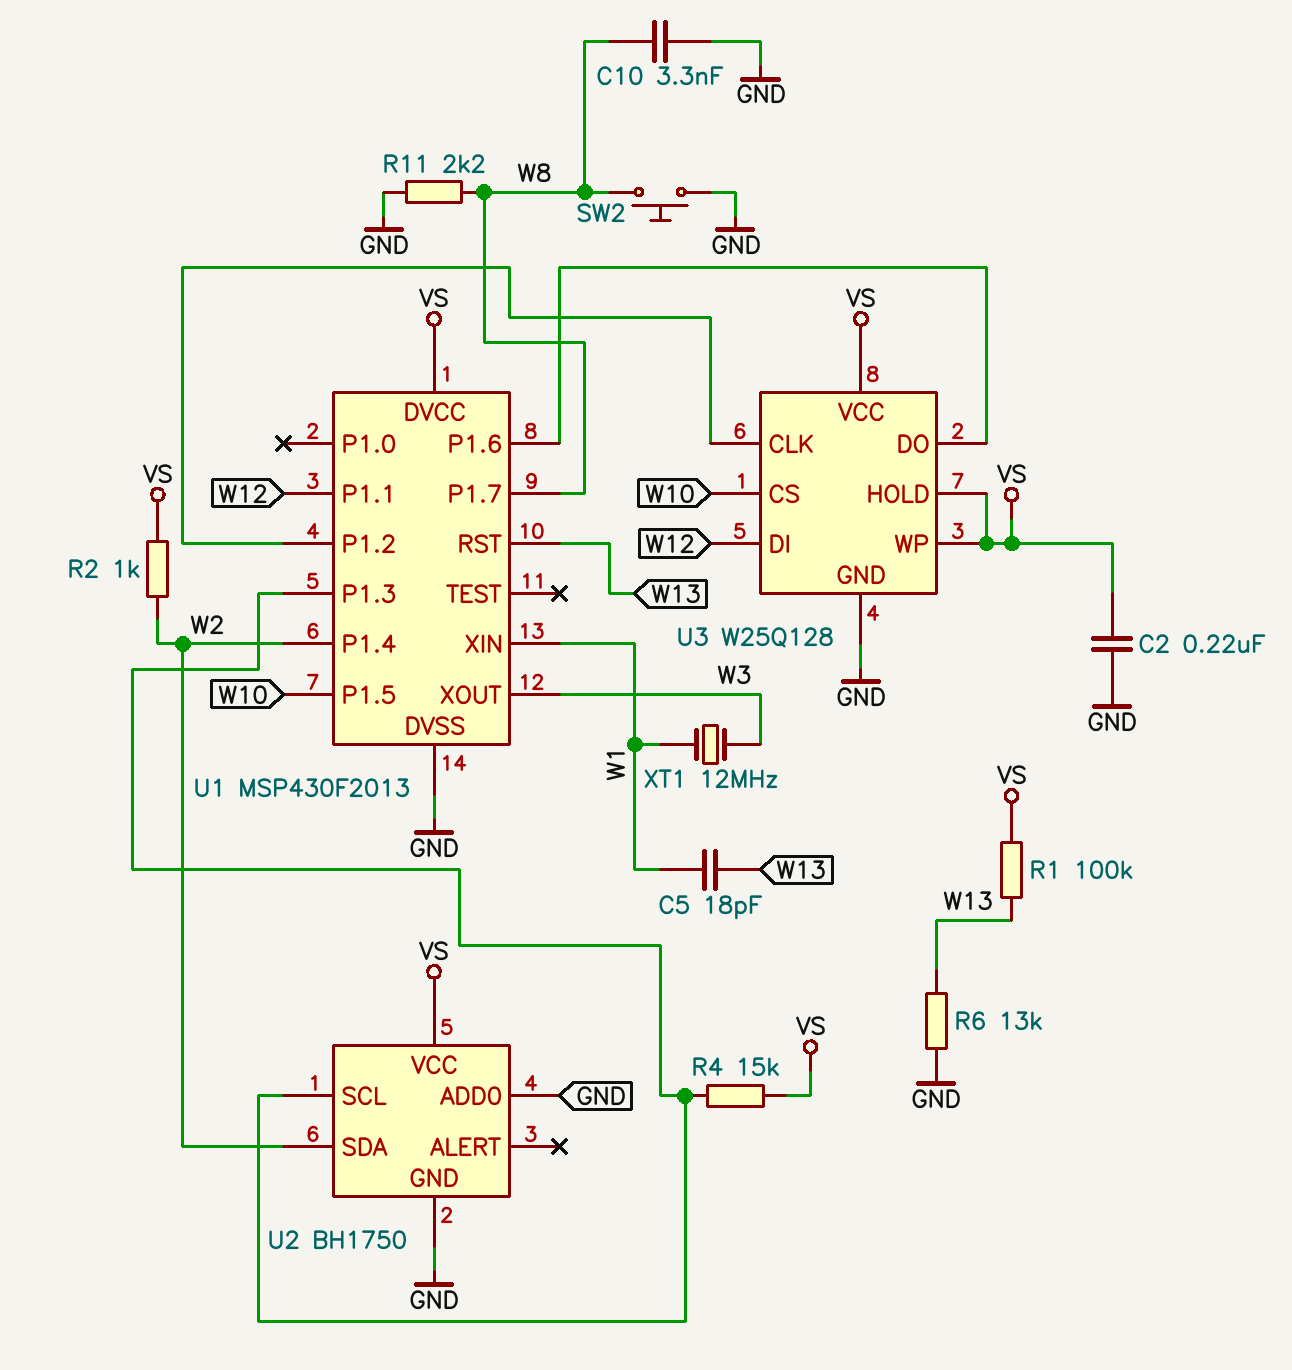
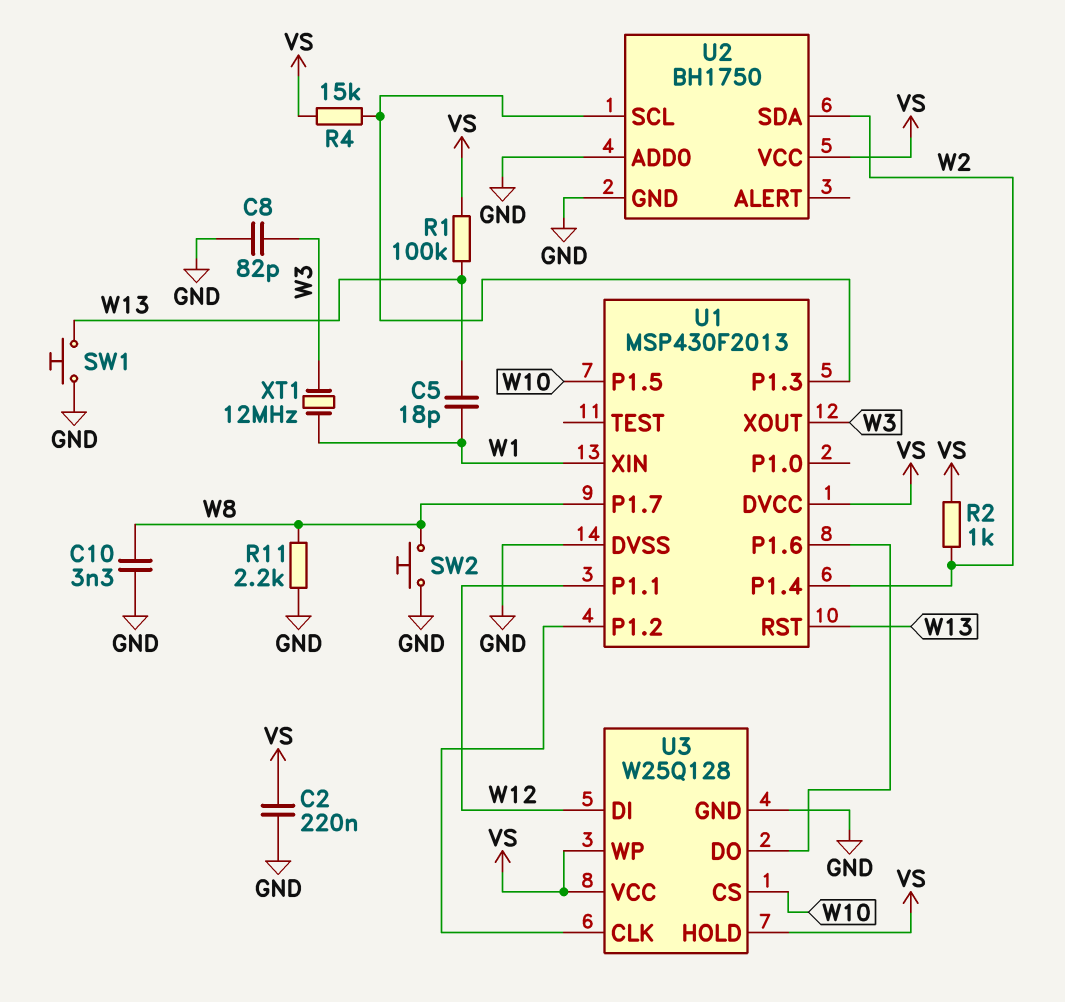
C8: none -> 82pF (GND, W3)
R6: 13k (GND, W13) -> none
SW1: none -> button (GND, W13)

